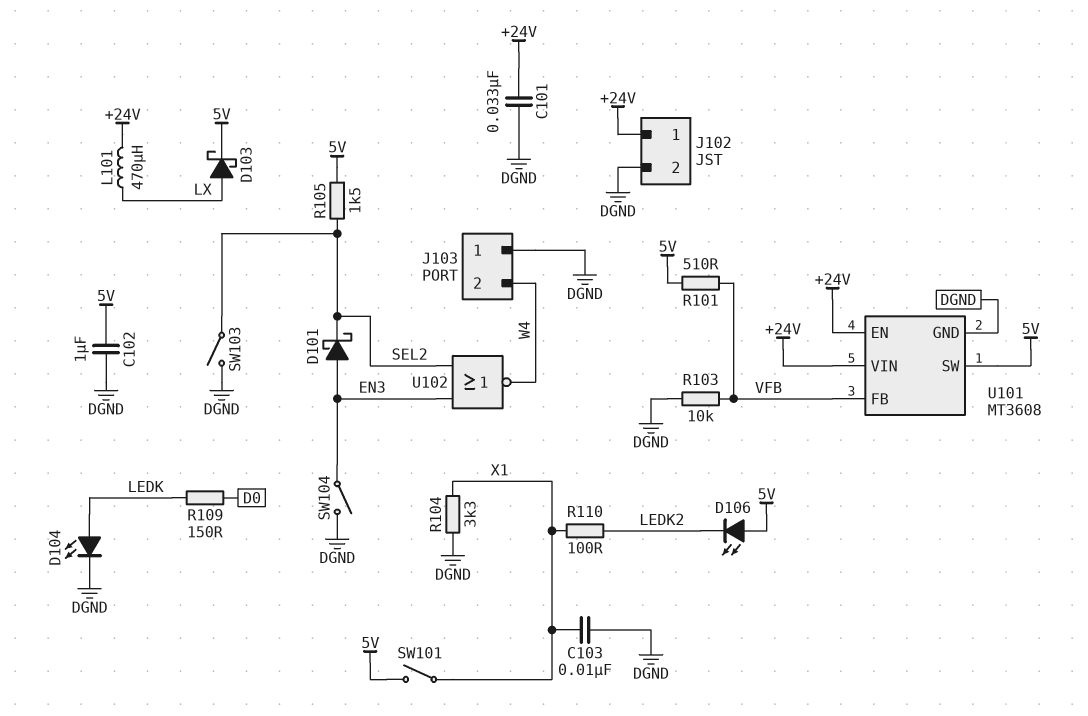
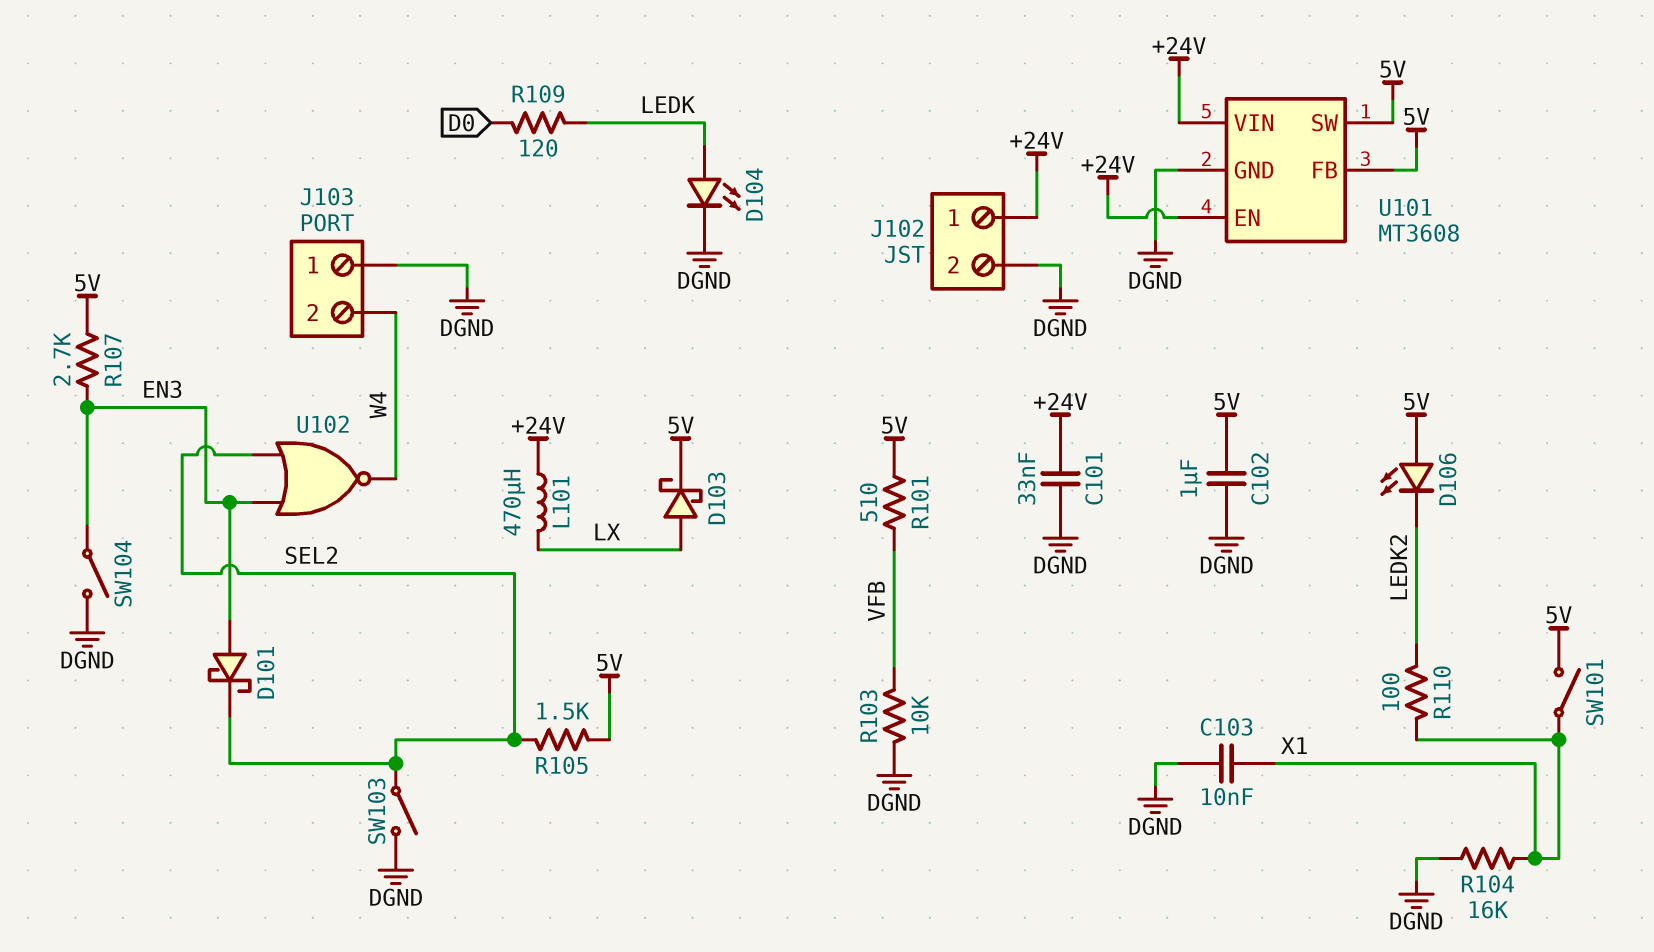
R104: 3.3k (DGND, X1) -> 16k (DGND, X1)
R107: none -> 2.7k (5V, EN3)
R109: 150 (D0, LEDK) -> 120 (D0, LEDK)
U101 pin FB: VFB -> 5V

